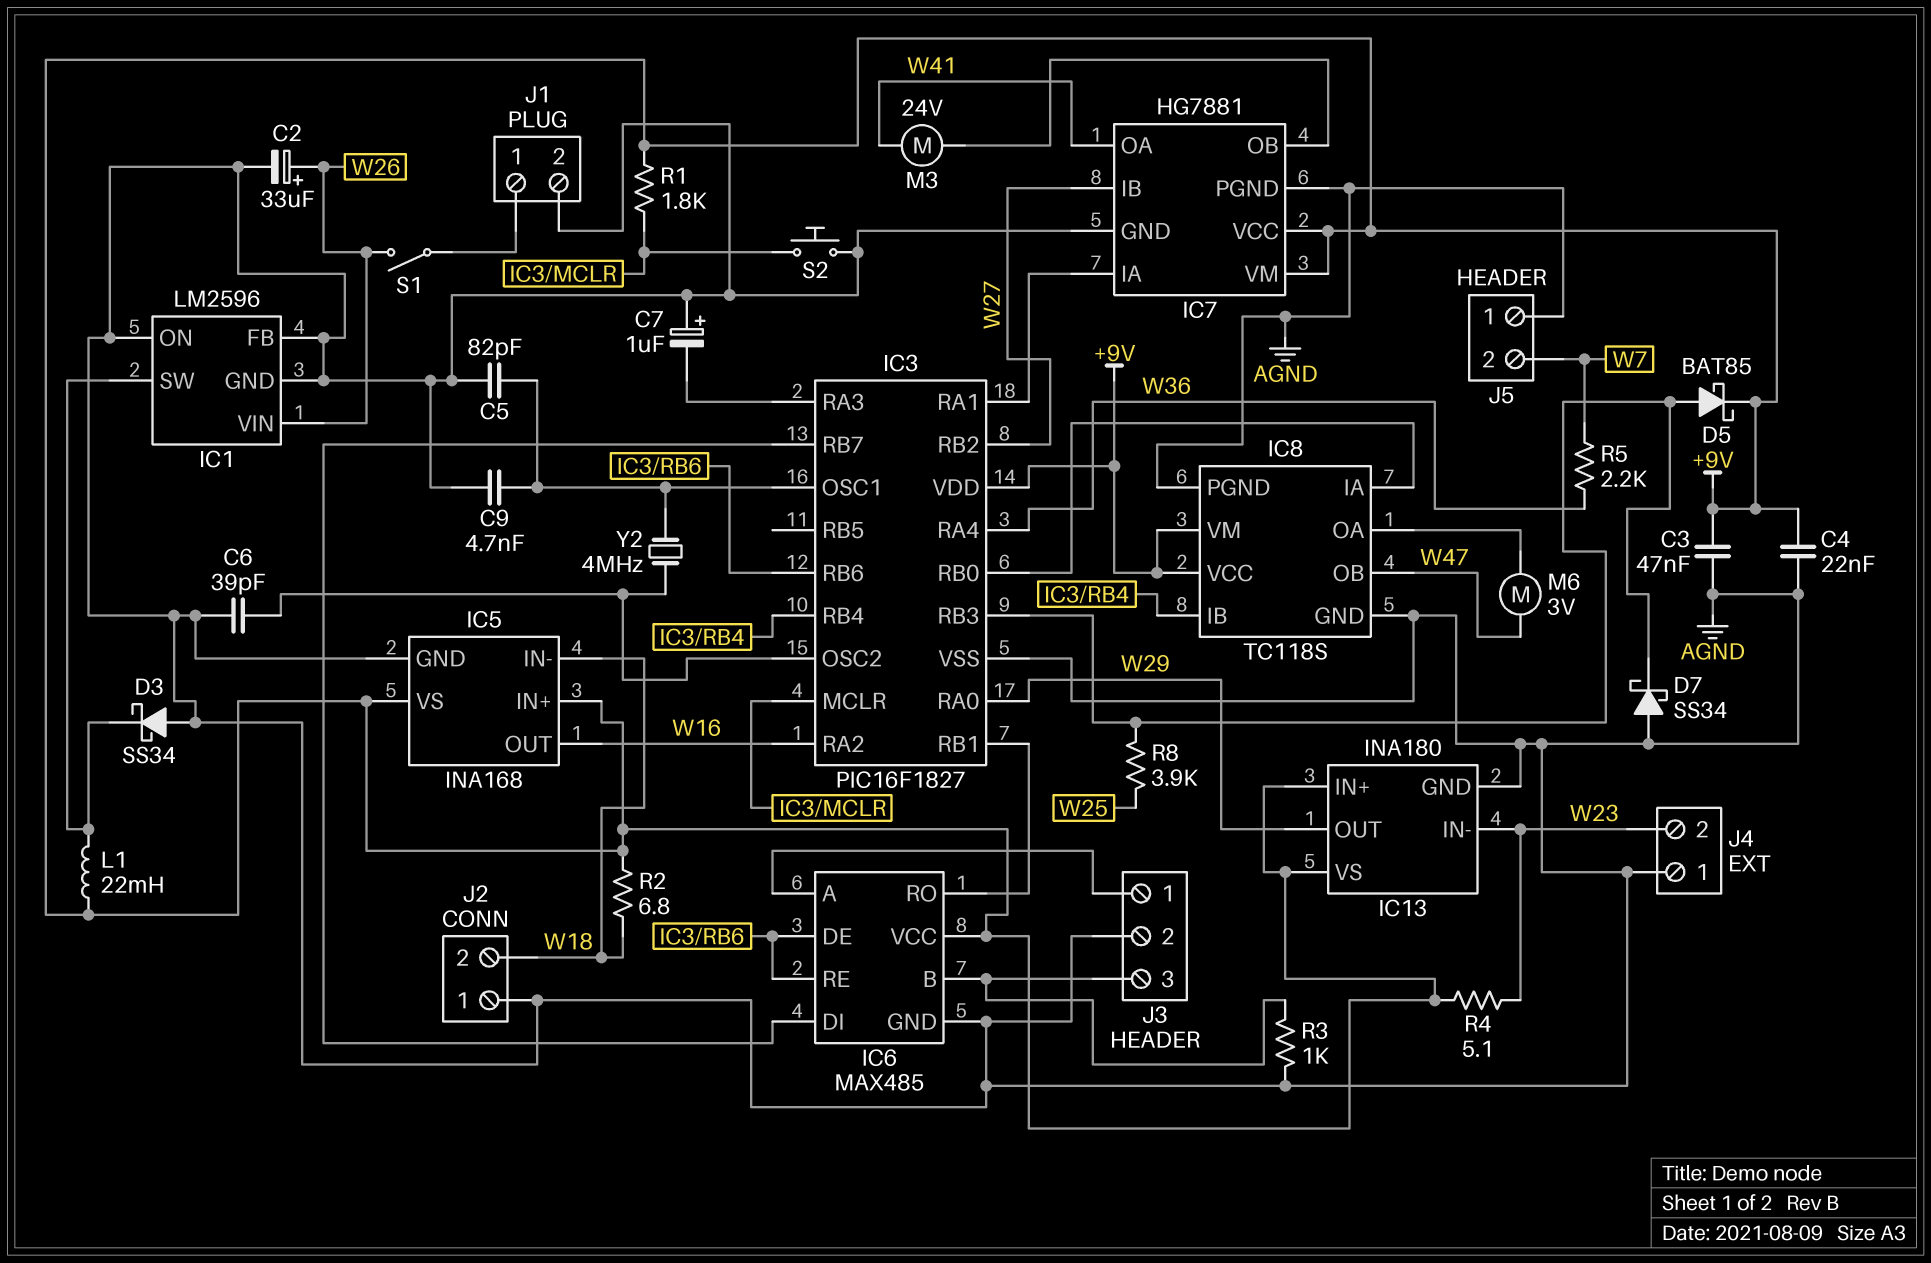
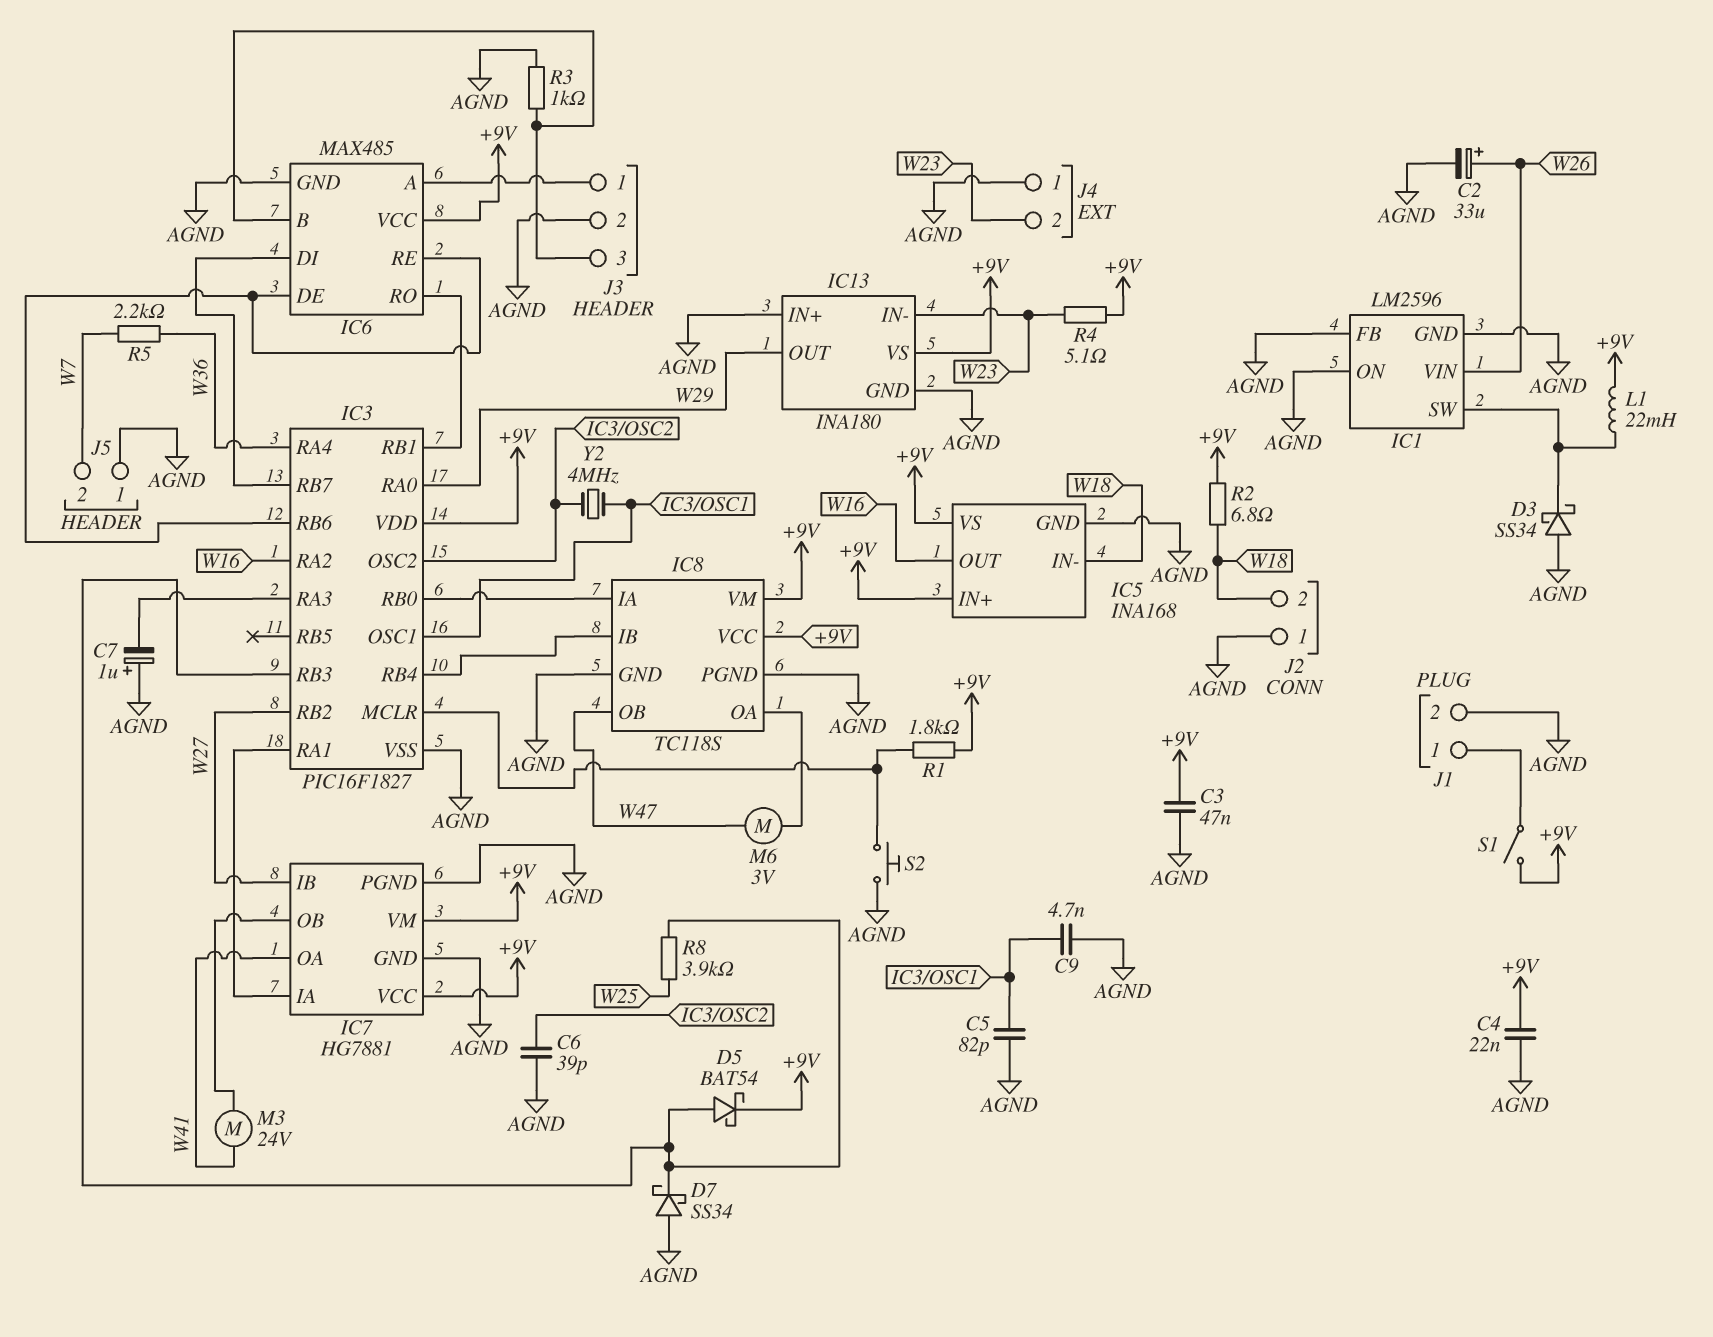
D5: schottky BAT85 (A IC3/RB3, K +9V) -> schottky BAT54 (A IC3/RB3, K +9V)
IC13 pin IN+: +9V -> AGND
S1: switch (J1/1, W26) -> switch (+9V, J1/1)

